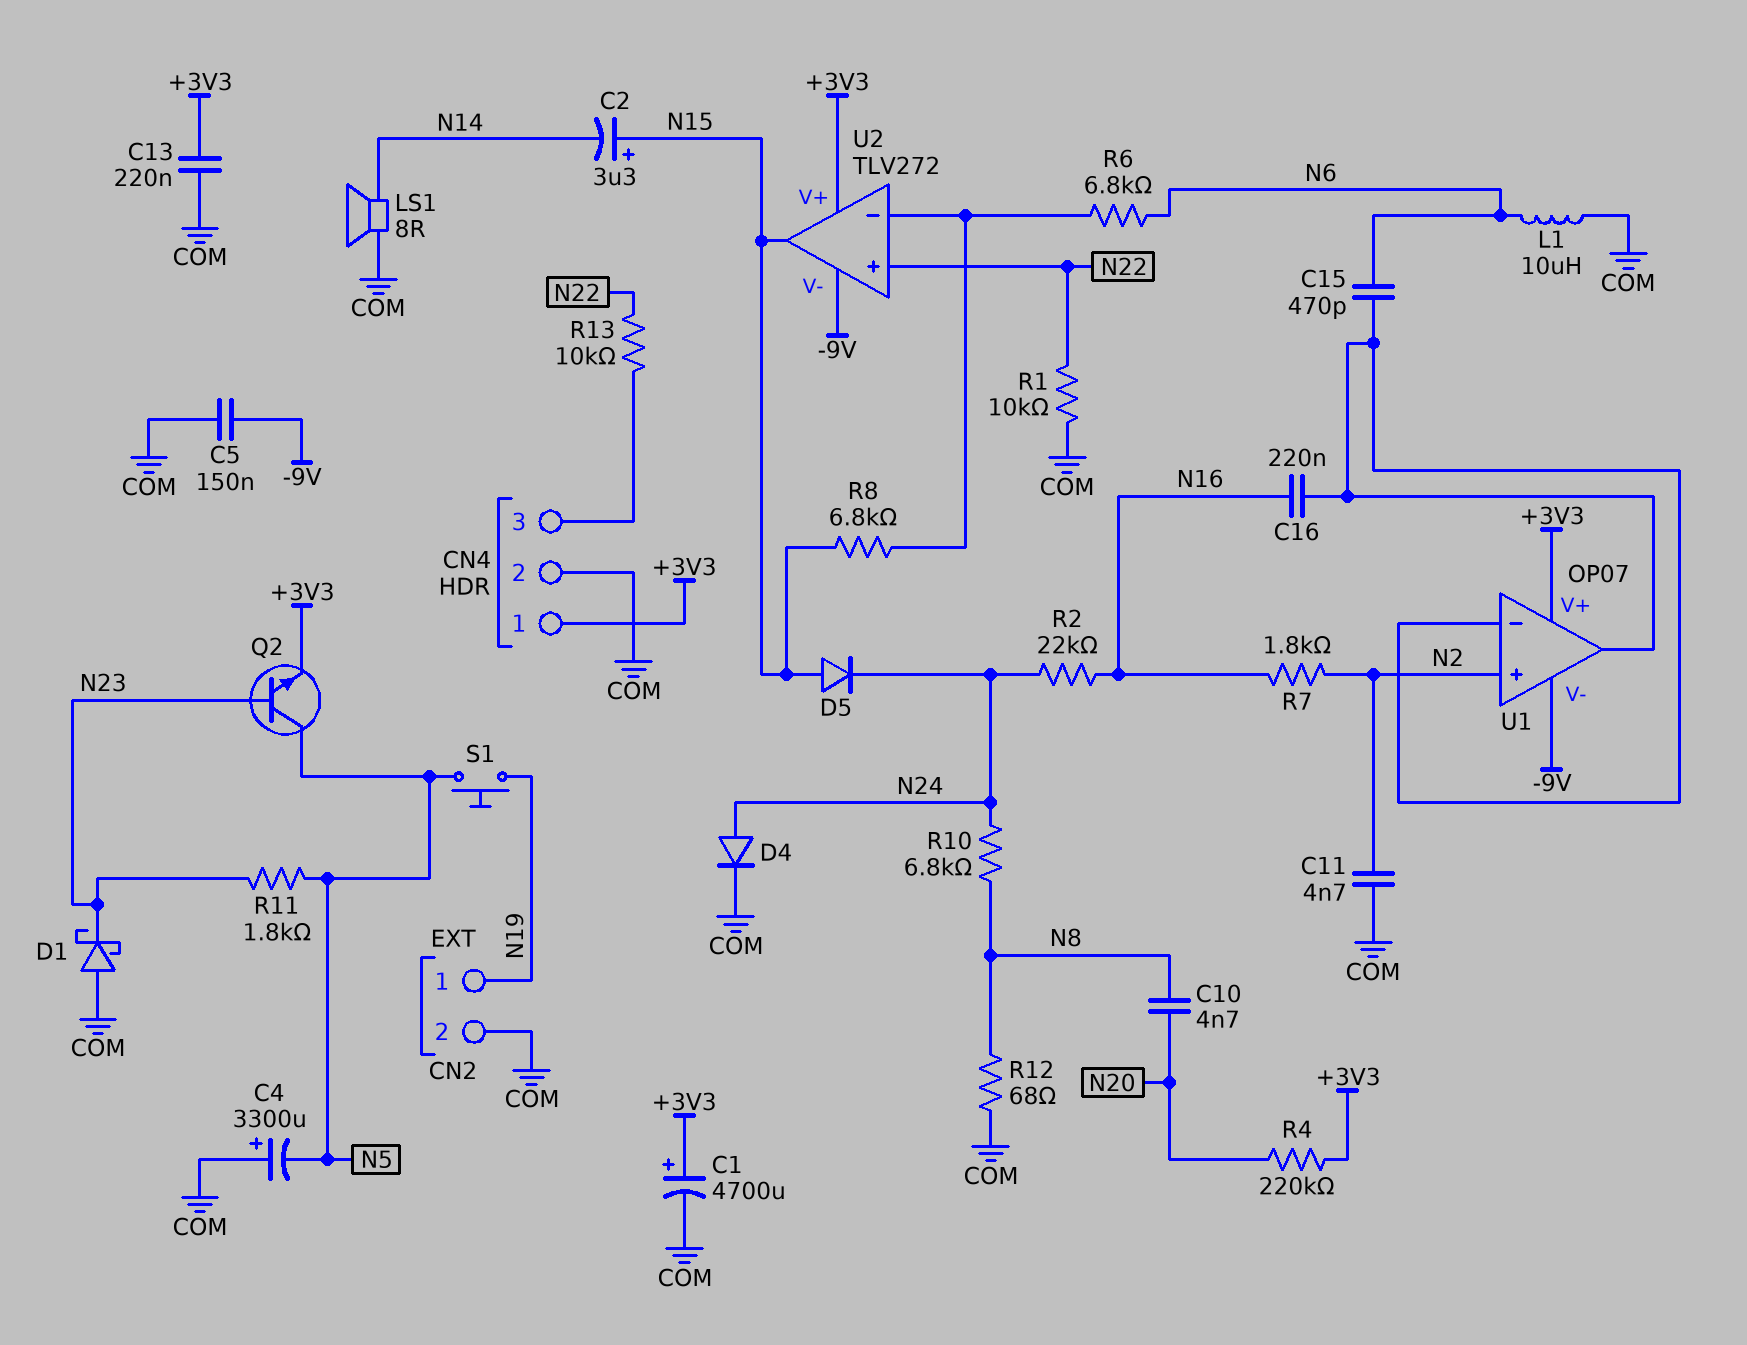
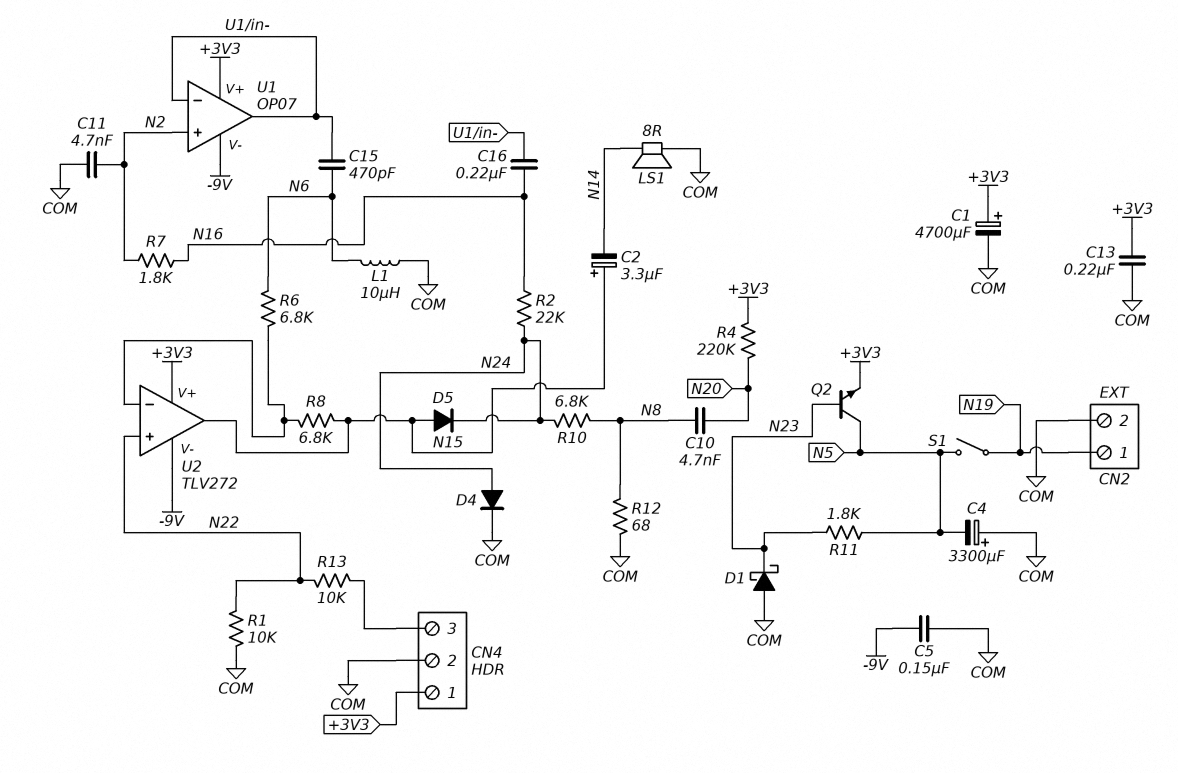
S1: button (N5, N19) -> switch (N5, N19)

